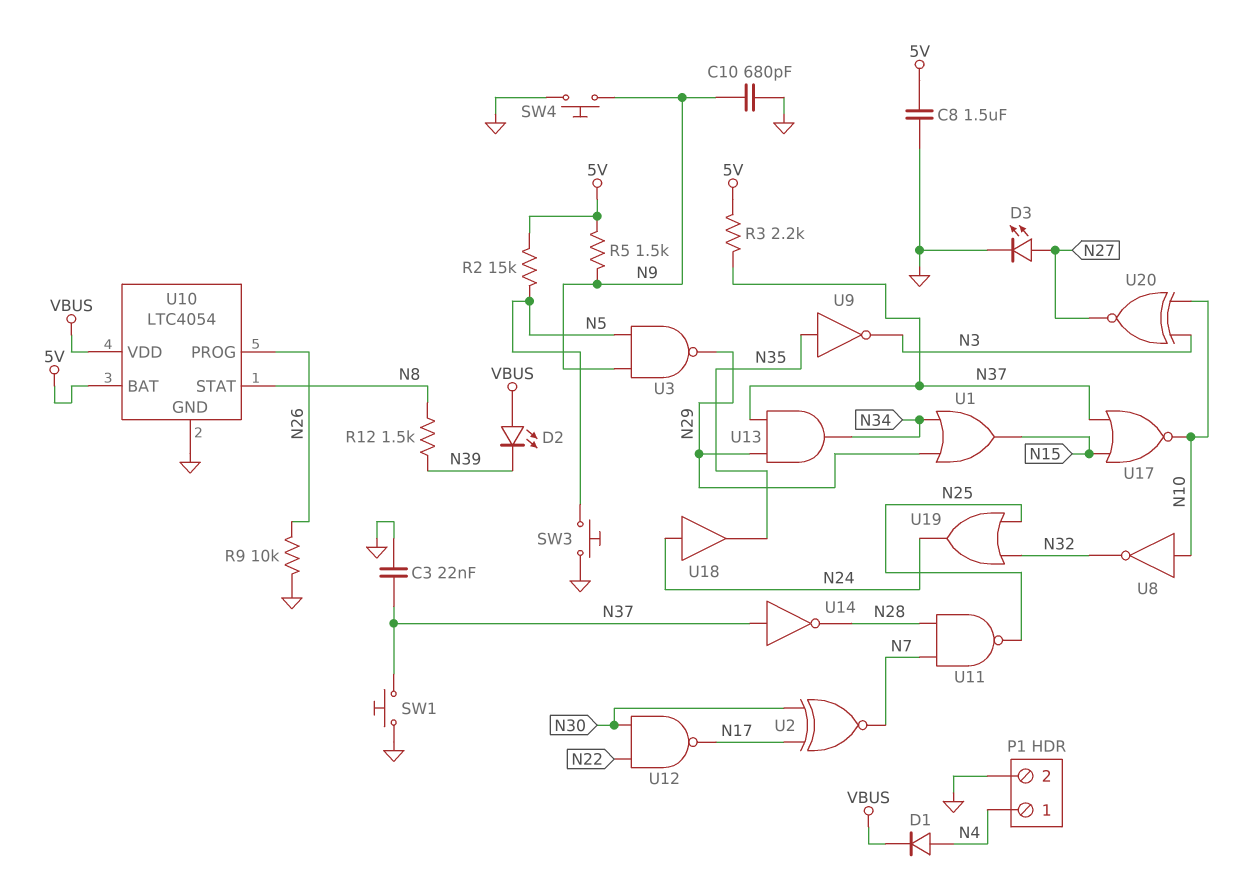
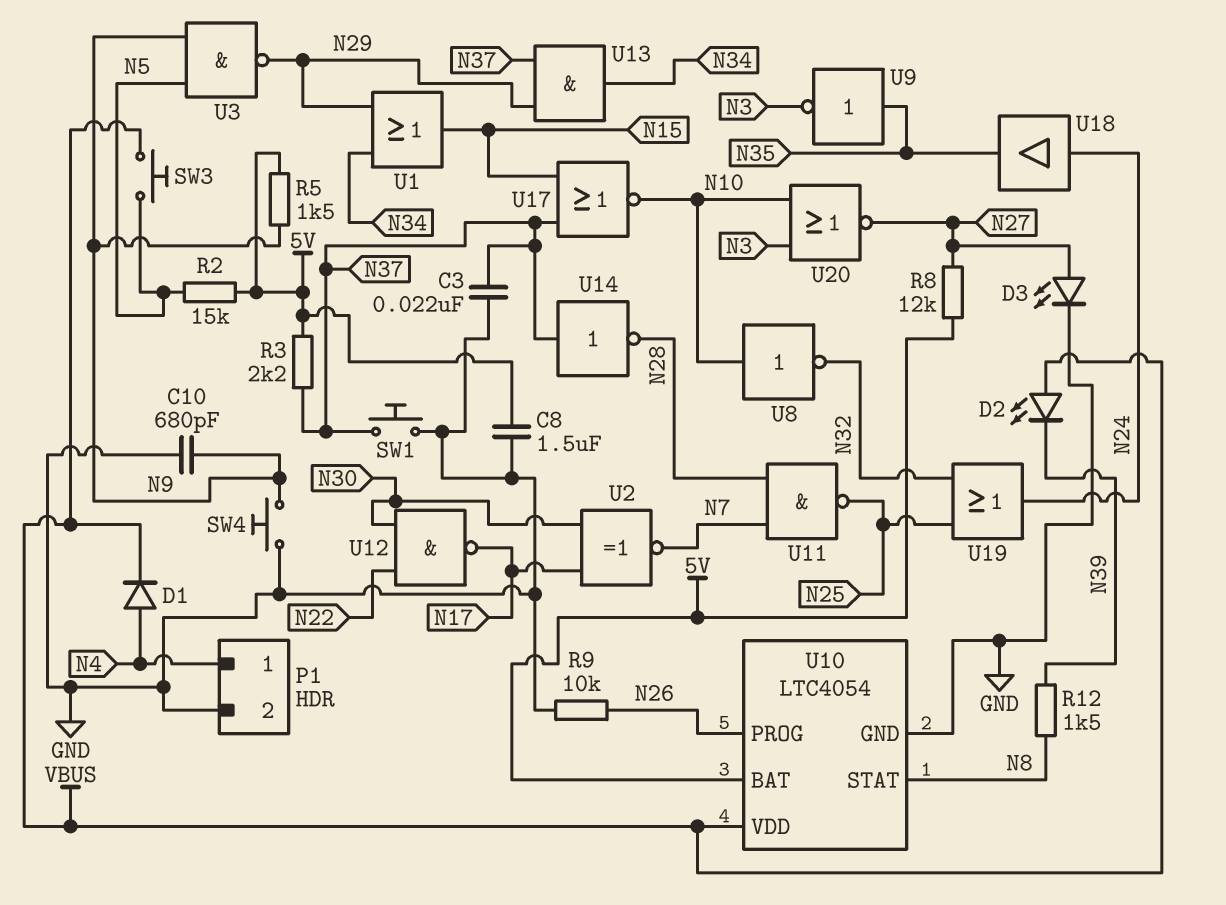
R8: none -> 12k (5V, N27)
SW3: button (GND, N5) -> button (N5, VBUS)
U20: XNOR (in N3, in N10, out N27) -> NOR (in N3, in N10, out N27)

